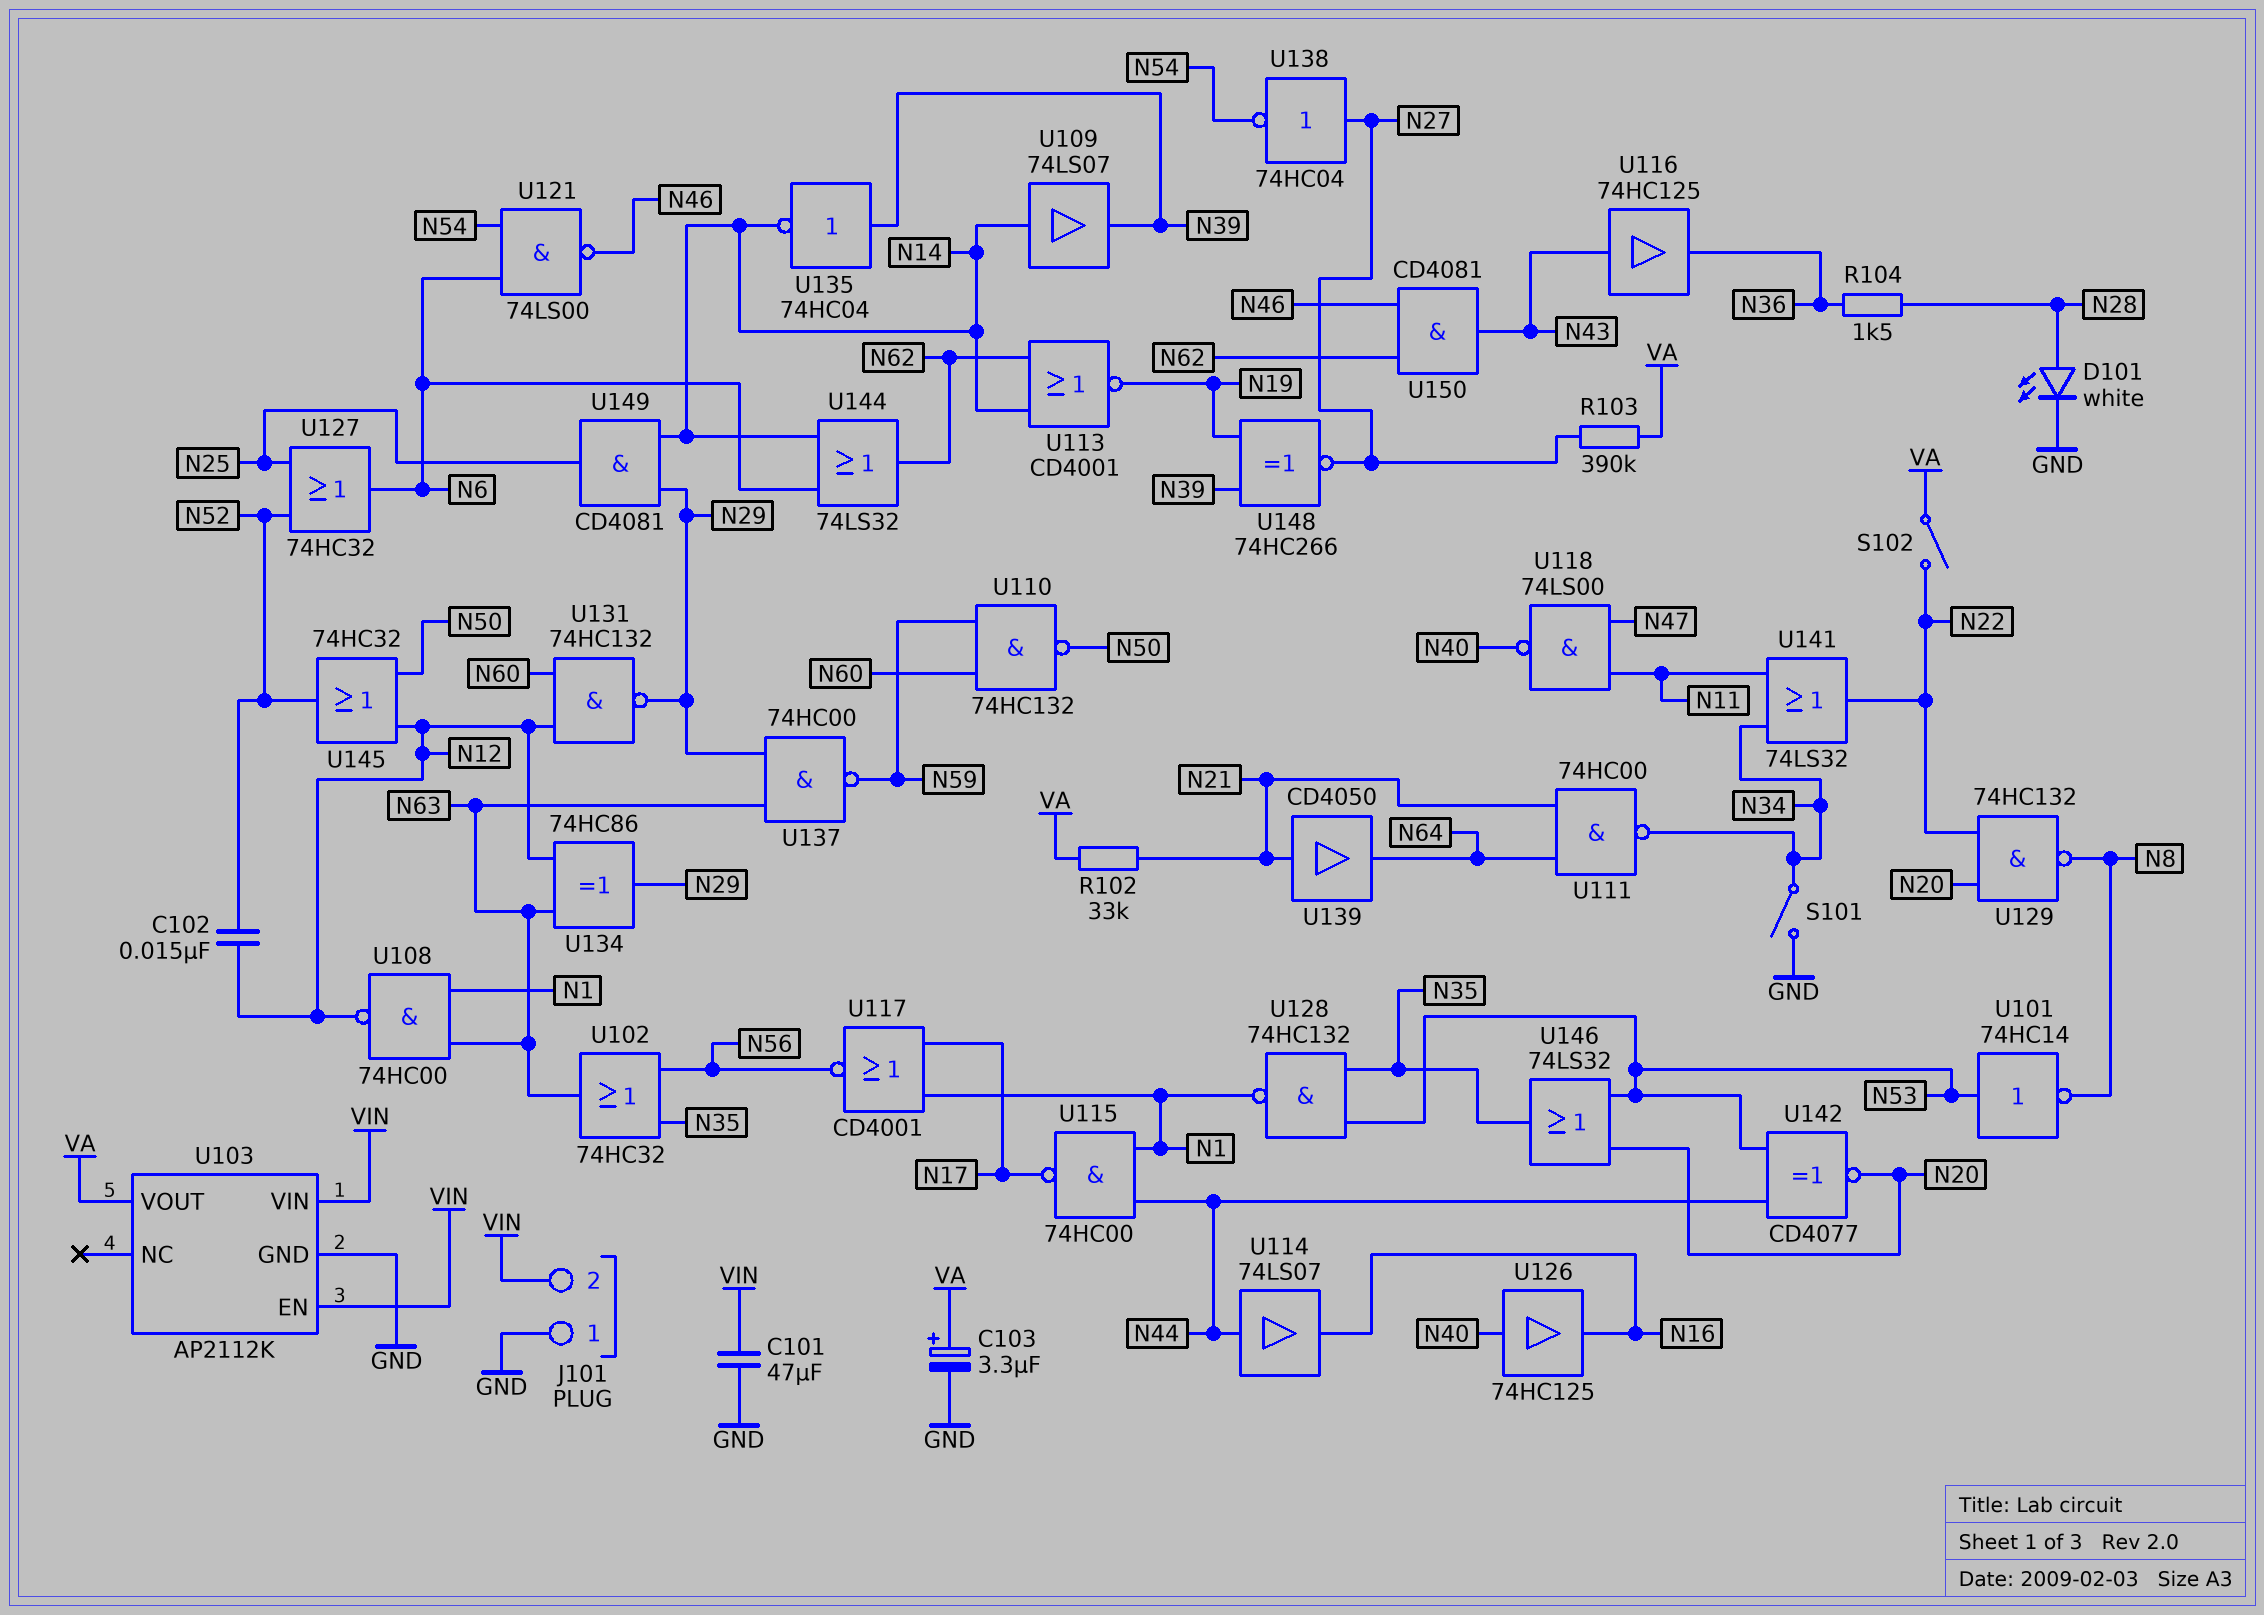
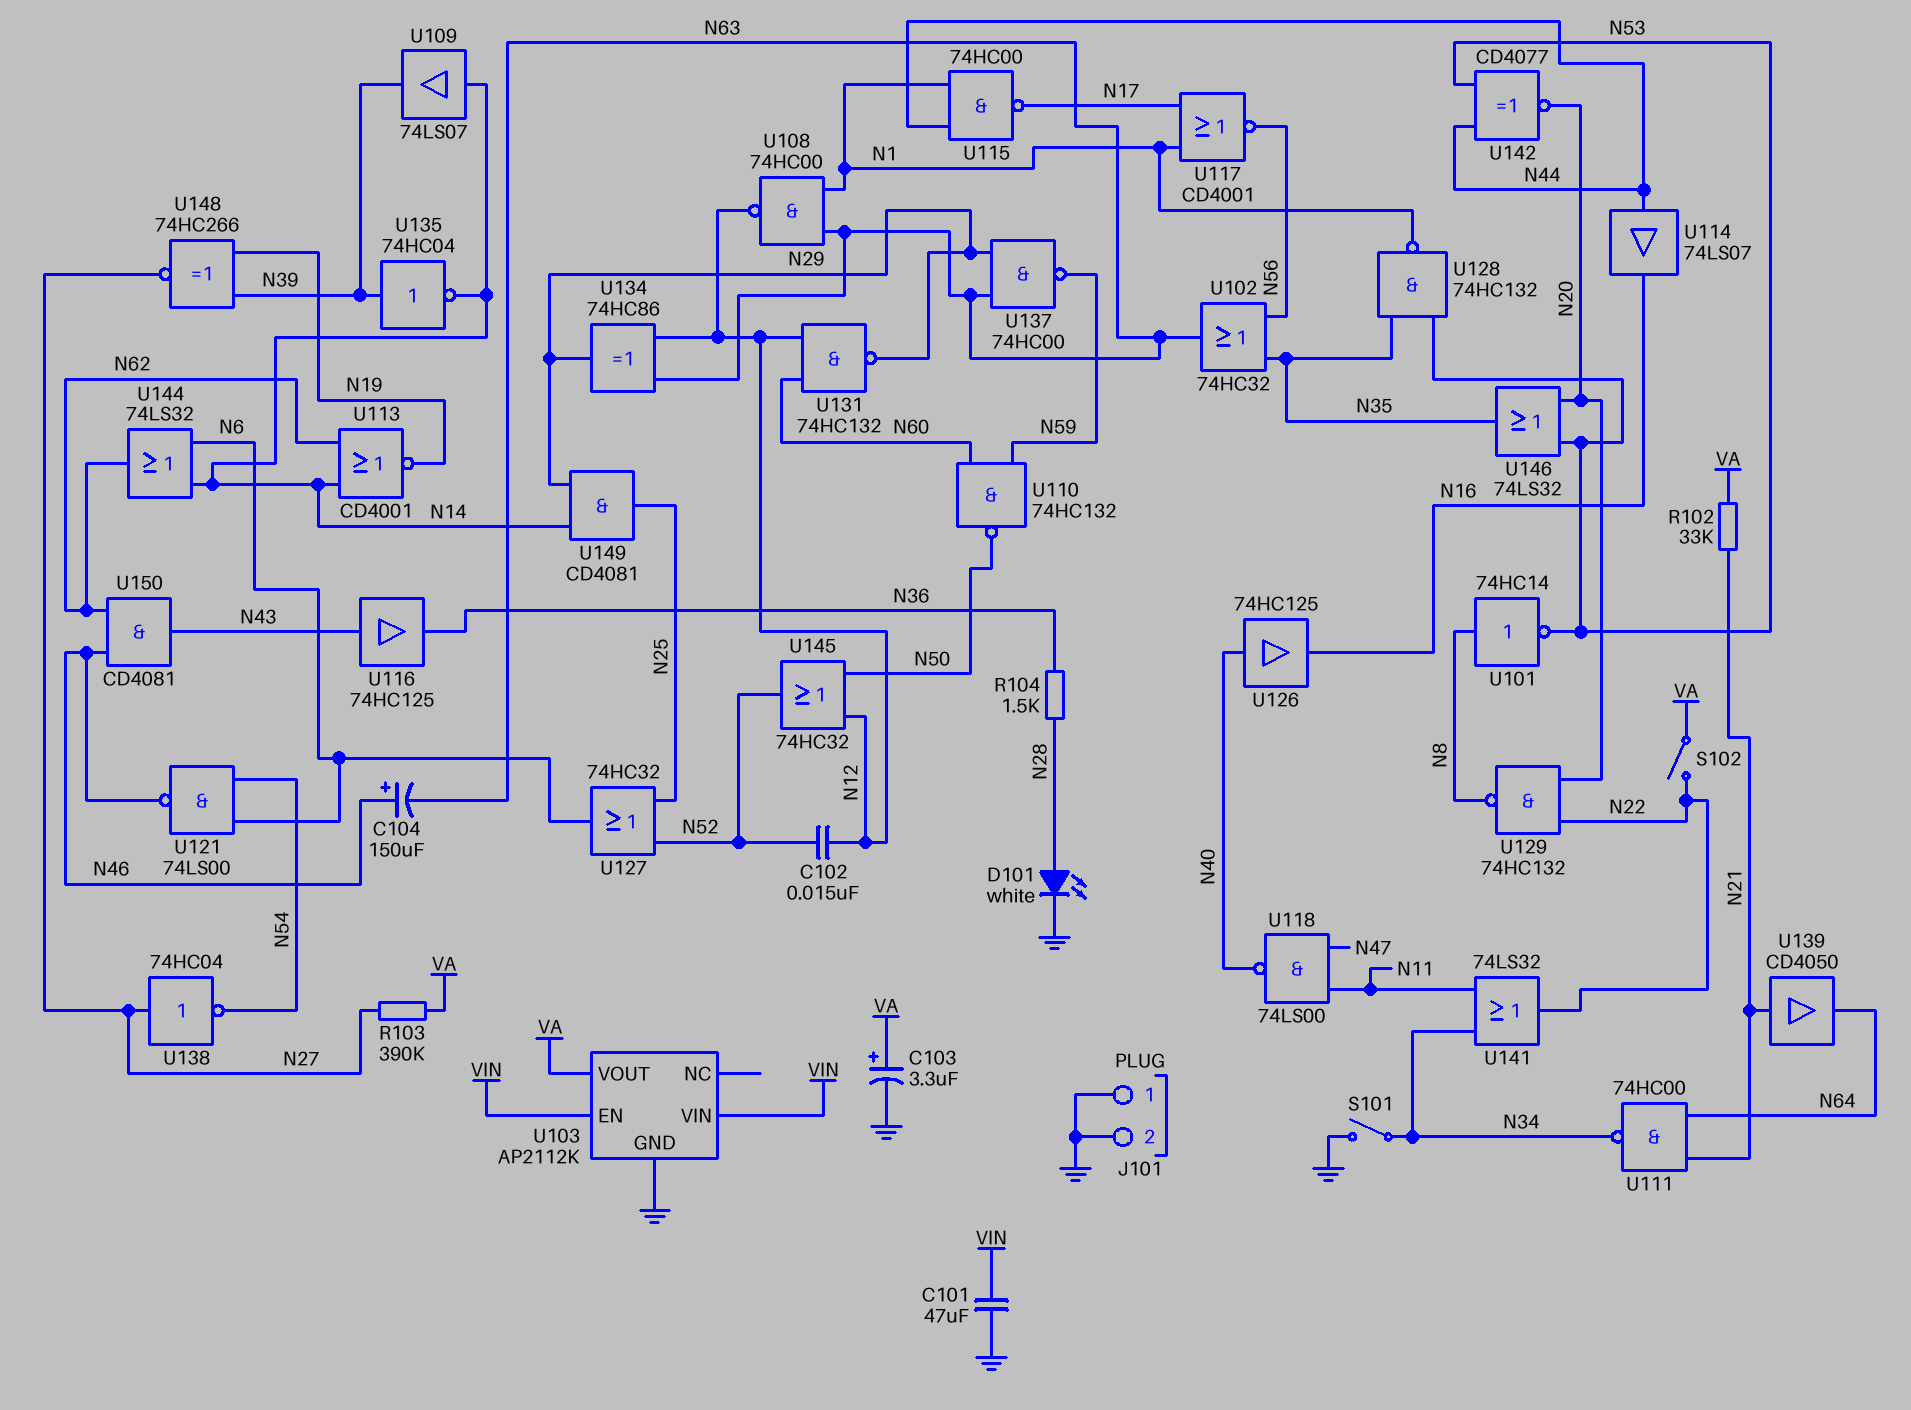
C104: none -> 150uF (plus N46, minus N63)
J101 pin 2: VIN -> GND
U101: NOT 74HC14 (in N53, out N8) -> NOT 74HC14 (in N8, out N53)

